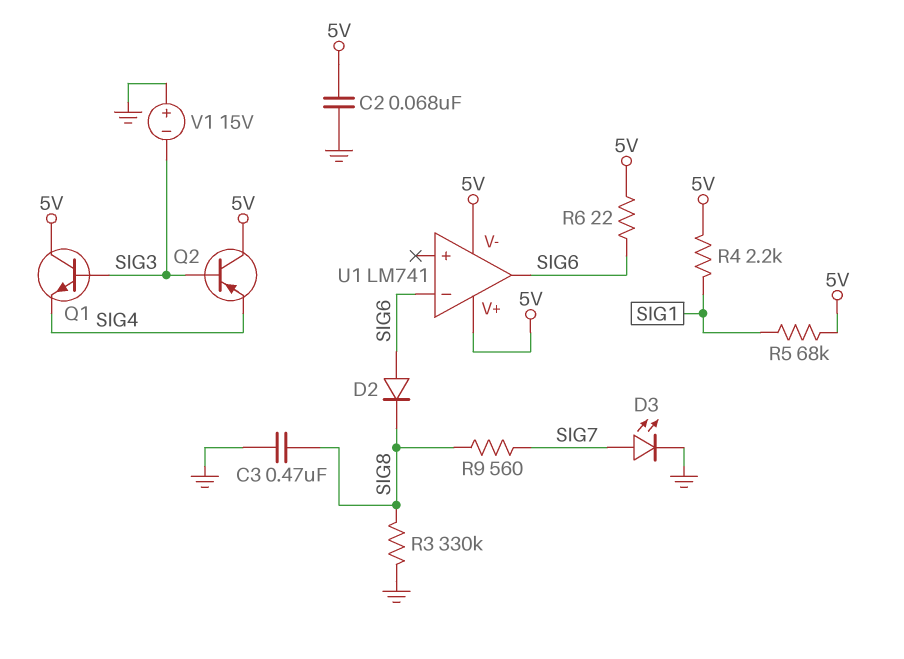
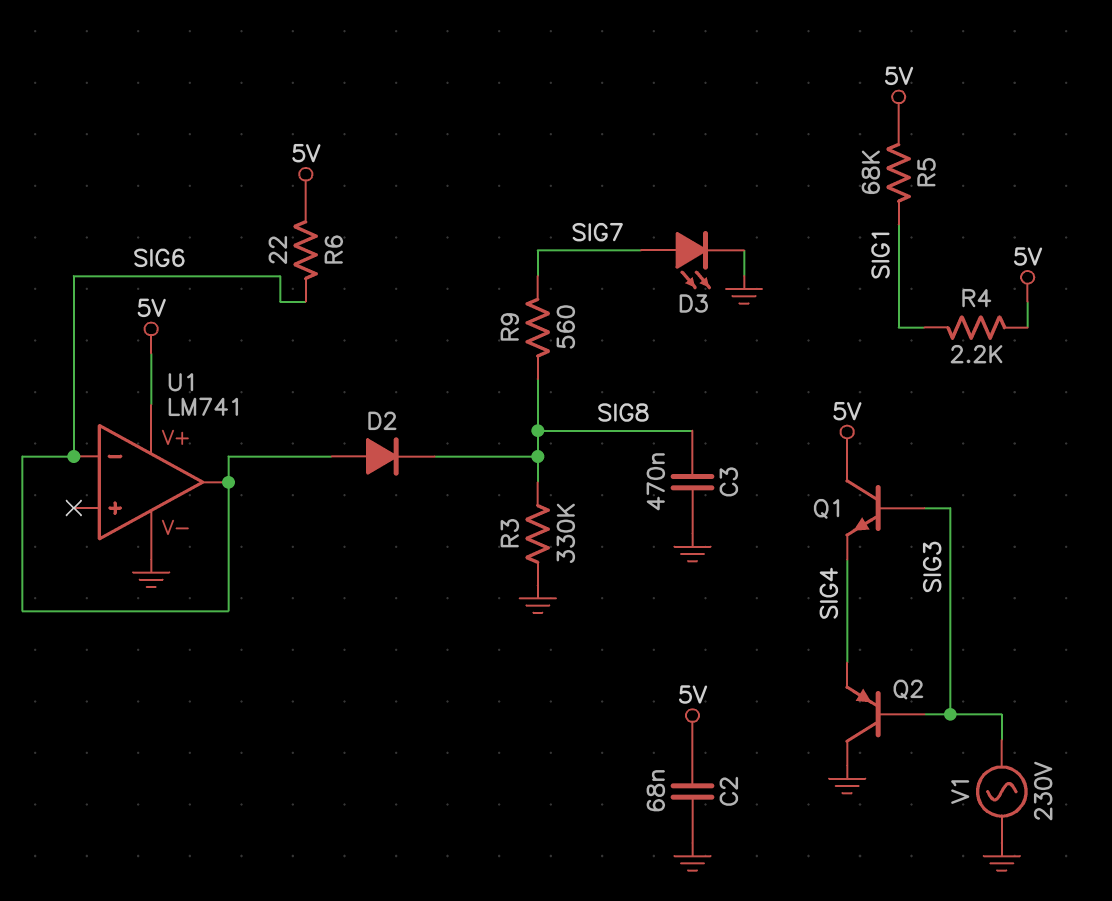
Q2: PNP (B SIG3, C 5V, E SIG4) -> PNP (B SIG3, C GND, E SIG4)
U1 pin V-: 5V -> GND
V1: 15V (plus GND, minus SIG3) -> AC 230V (GND, SIG3)

